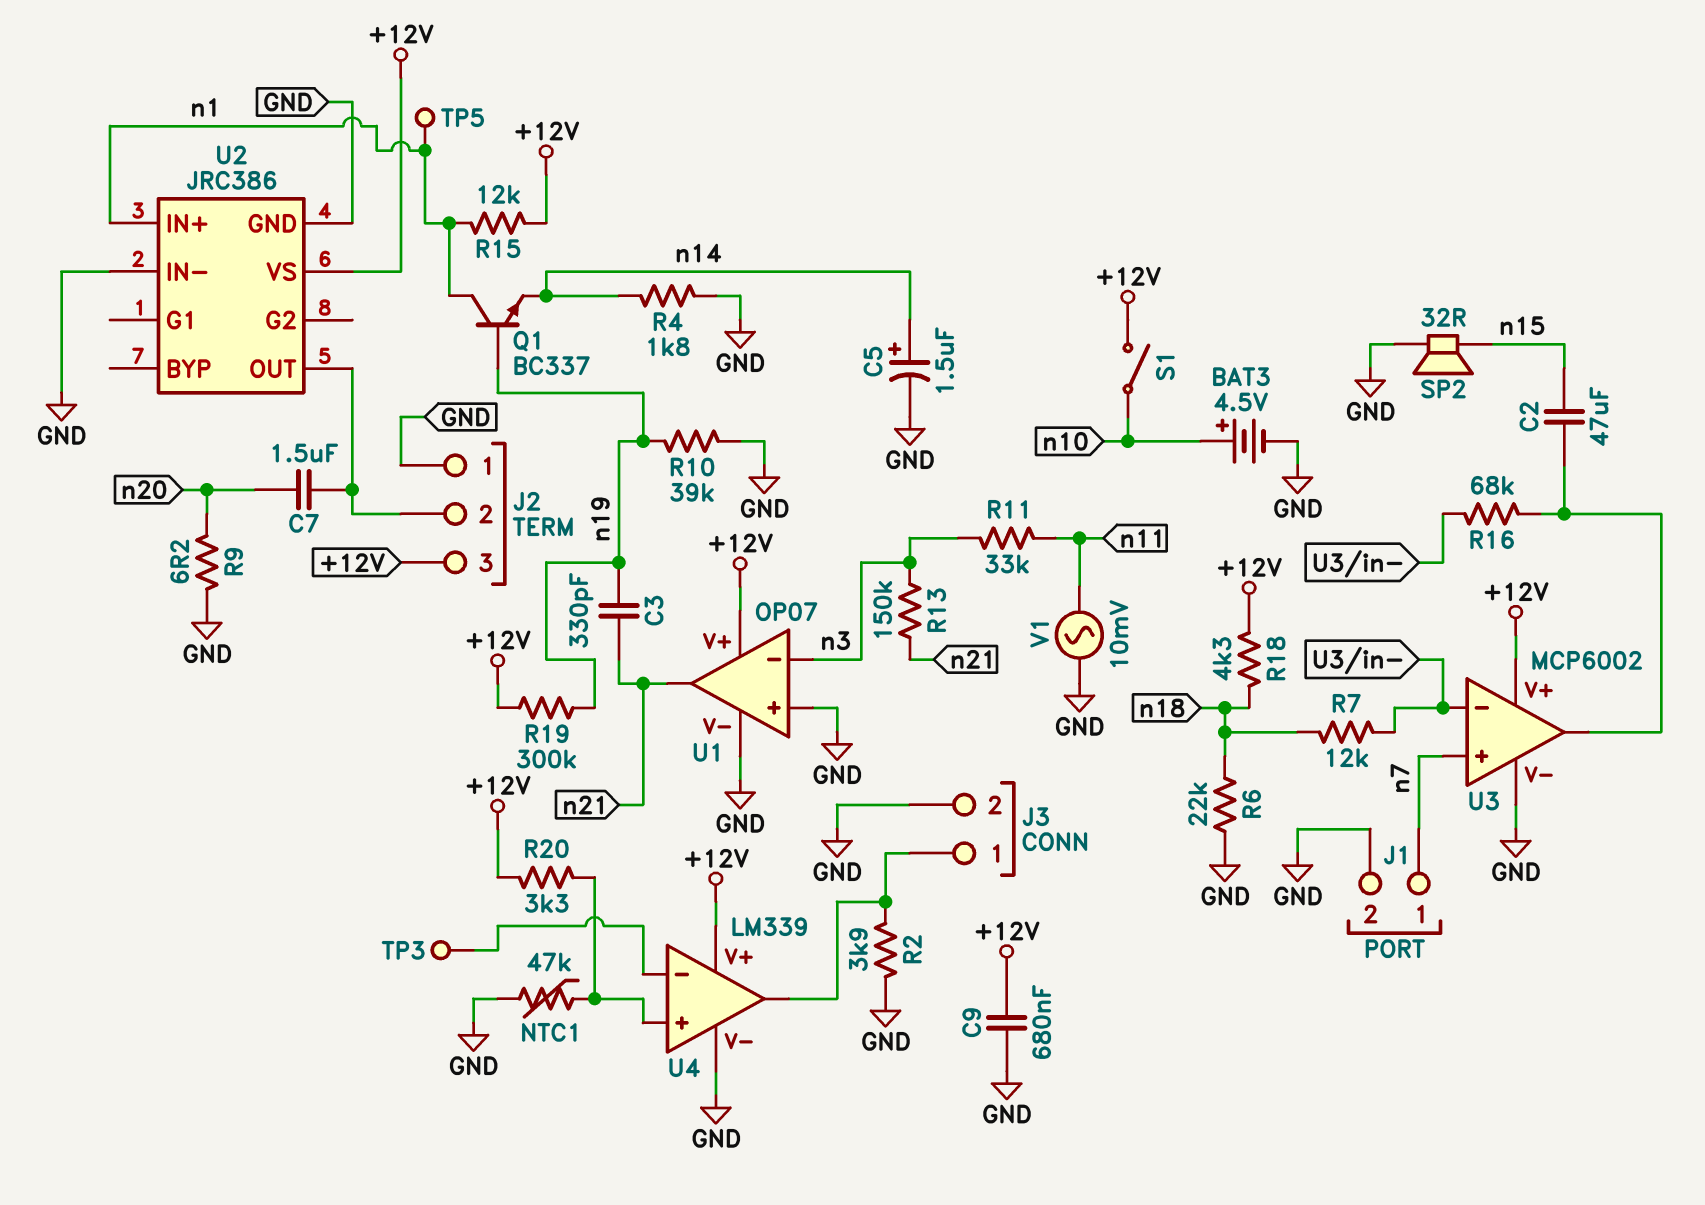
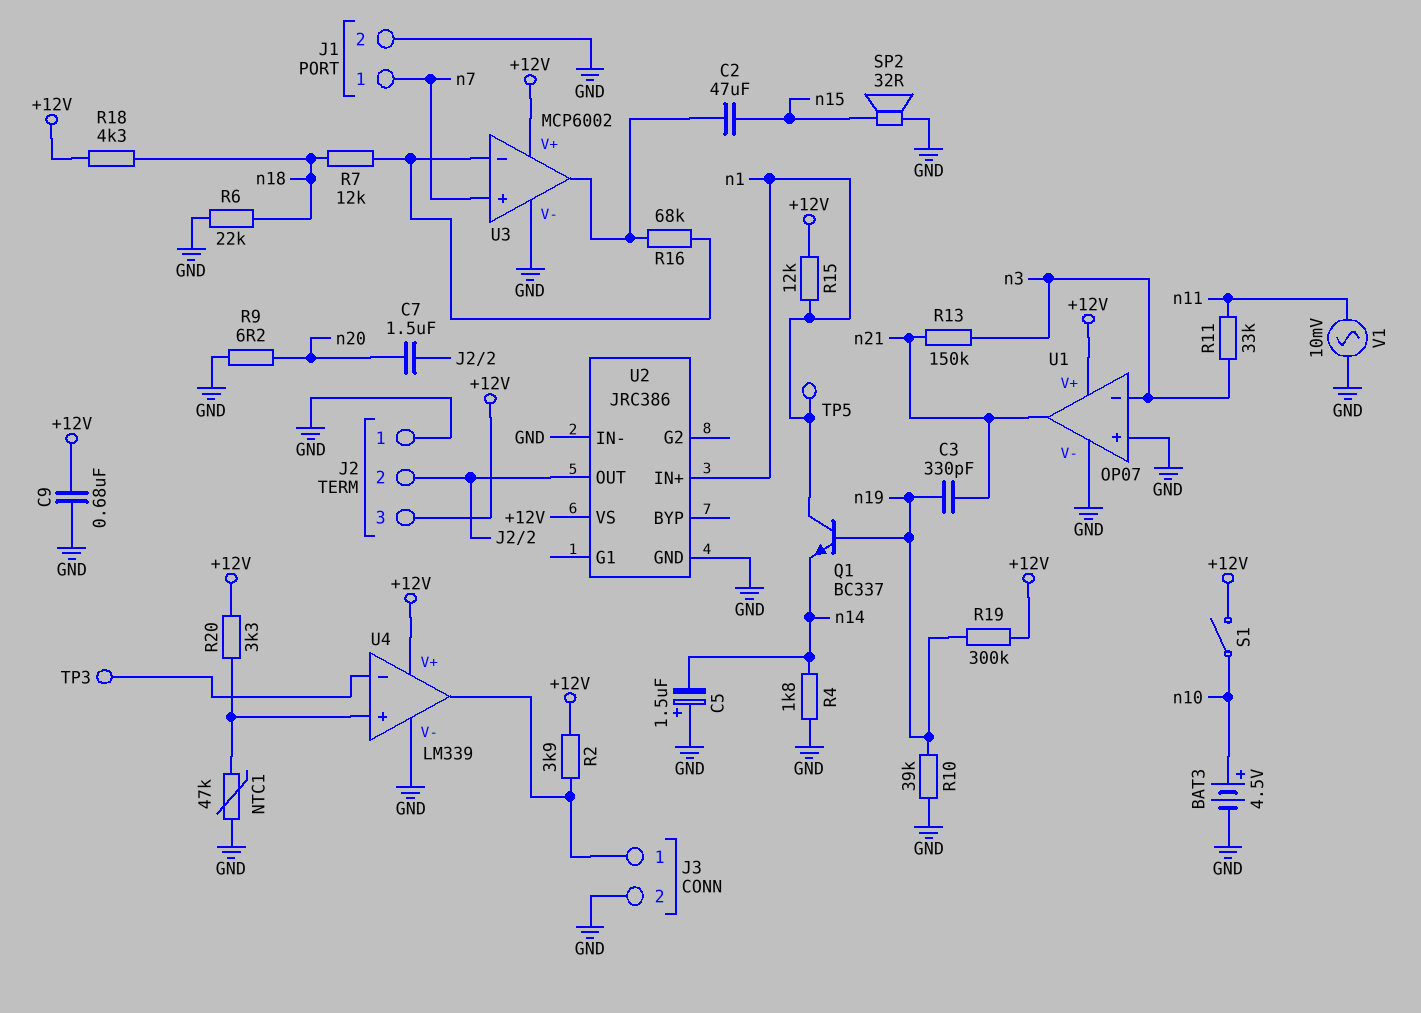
C5: 1.5uF (plus n14, minus GND) -> 1.5uF (plus GND, minus n14)
R2: 3.9k (GND, J3/1) -> 3.9k (+12V, J3/1)

